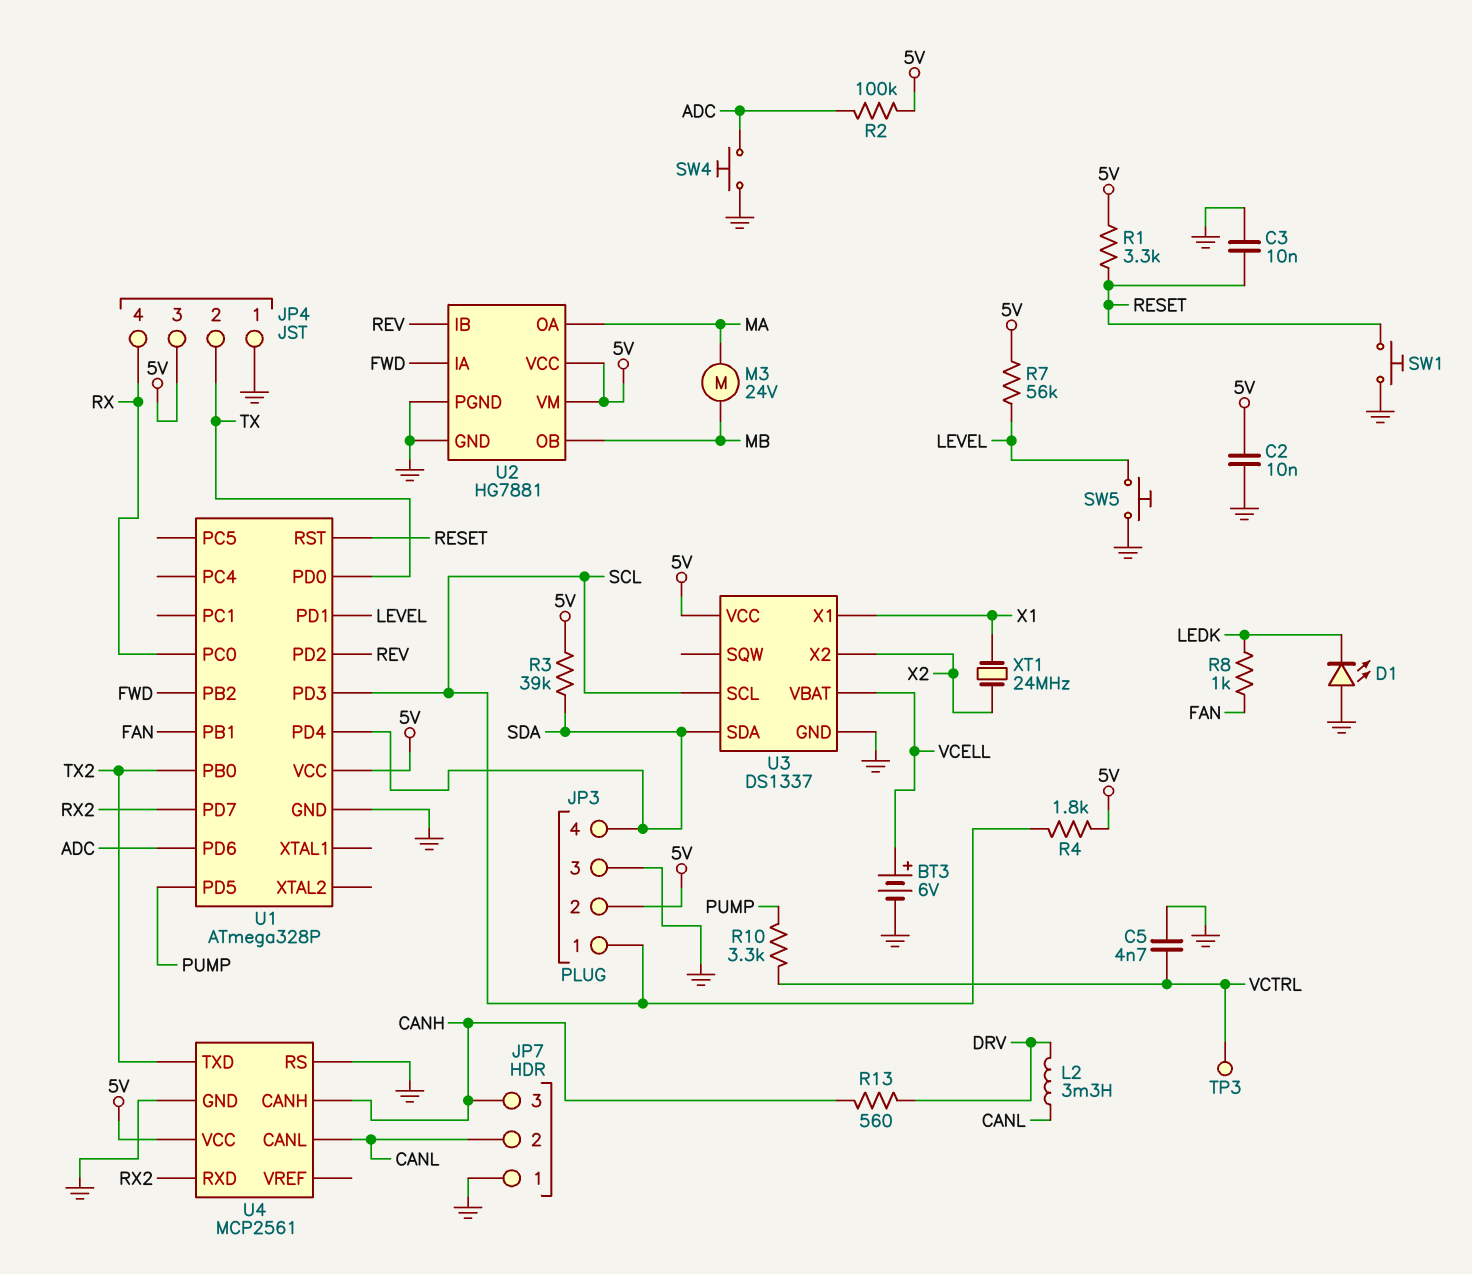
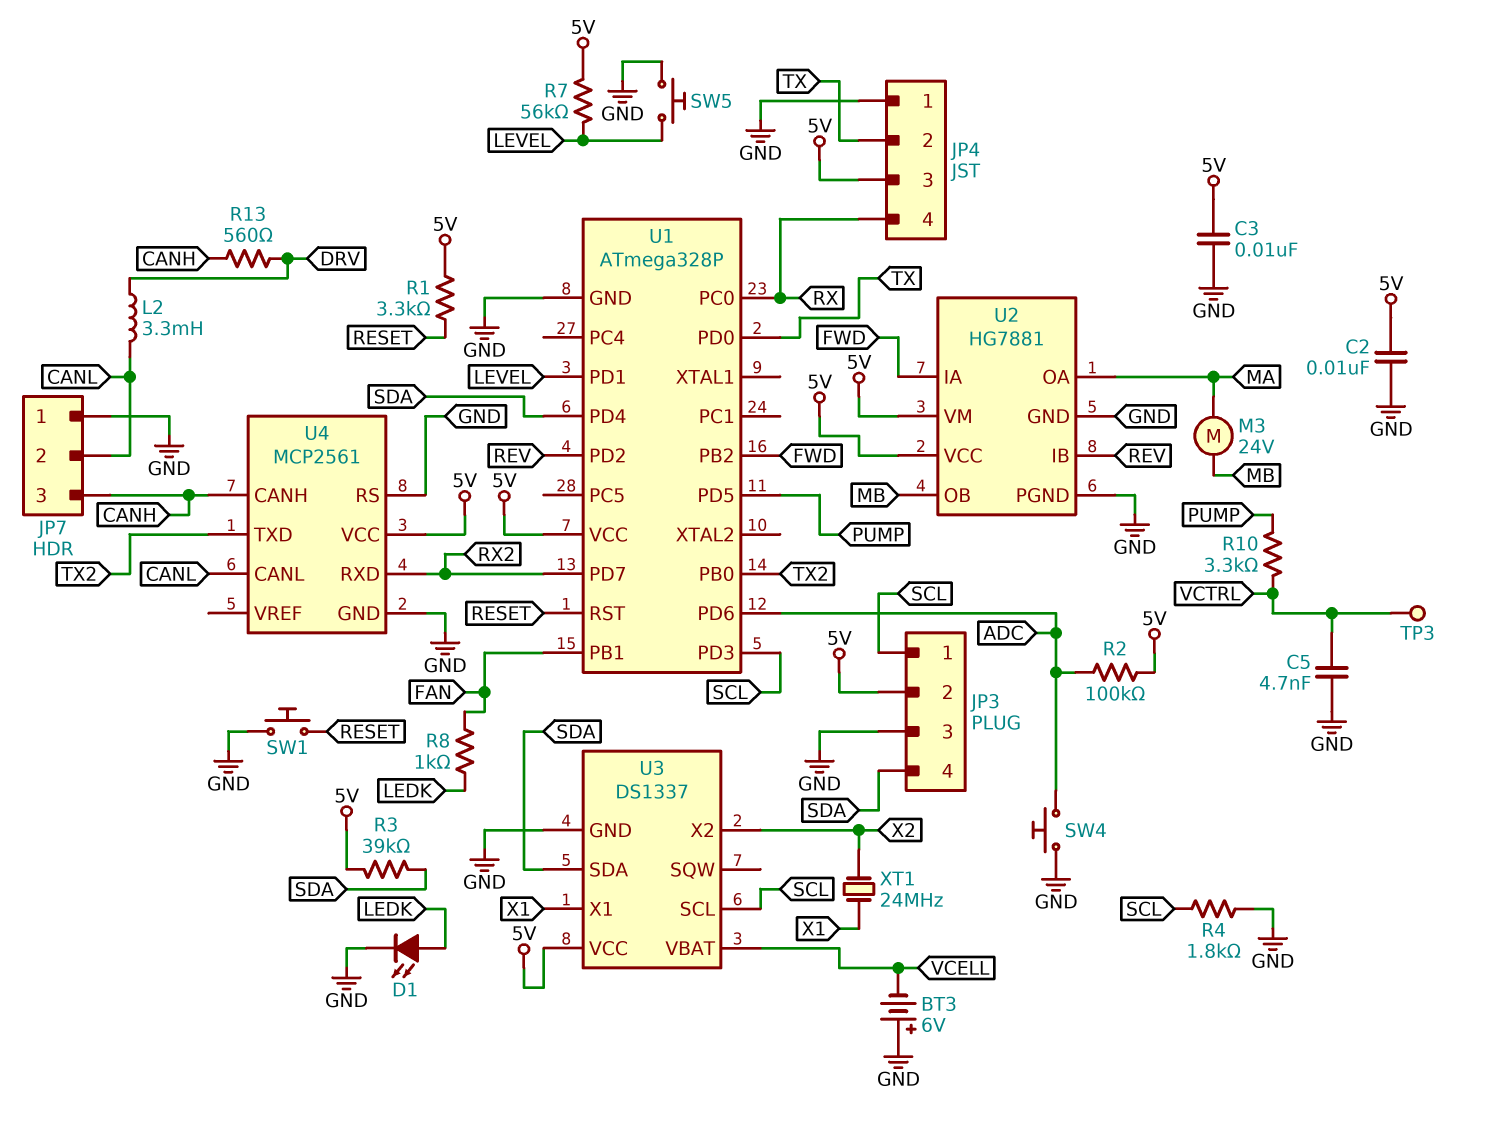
BT3: 6V (plus VCELL, minus GND) -> 6V (plus GND, minus VCELL)
C3: 10nF (GND, RESET) -> 10nF (5V, GND)
D1: LED (A GND, K LEDK) -> LED (A LEDK, K GND)
R4: 1.8k (5V, SCL) -> 1.8k (GND, SCL)

